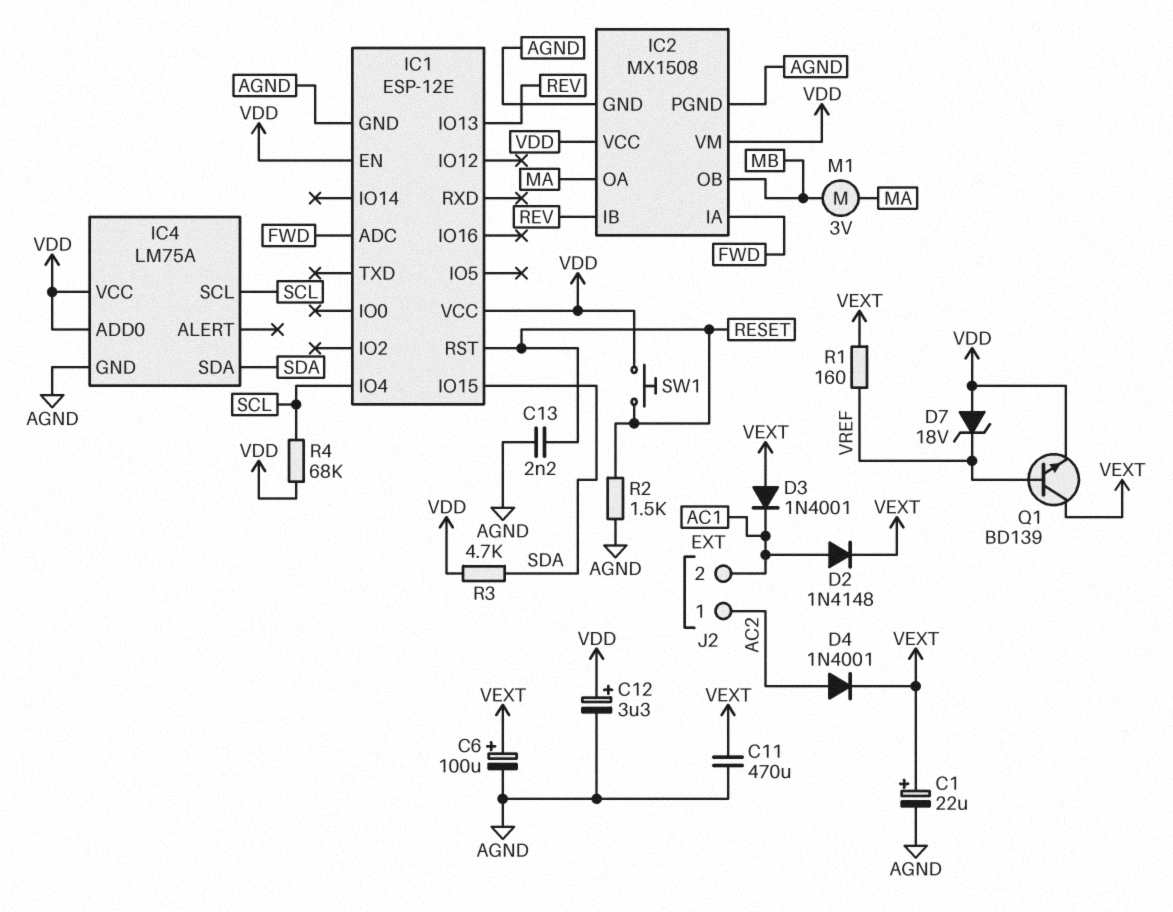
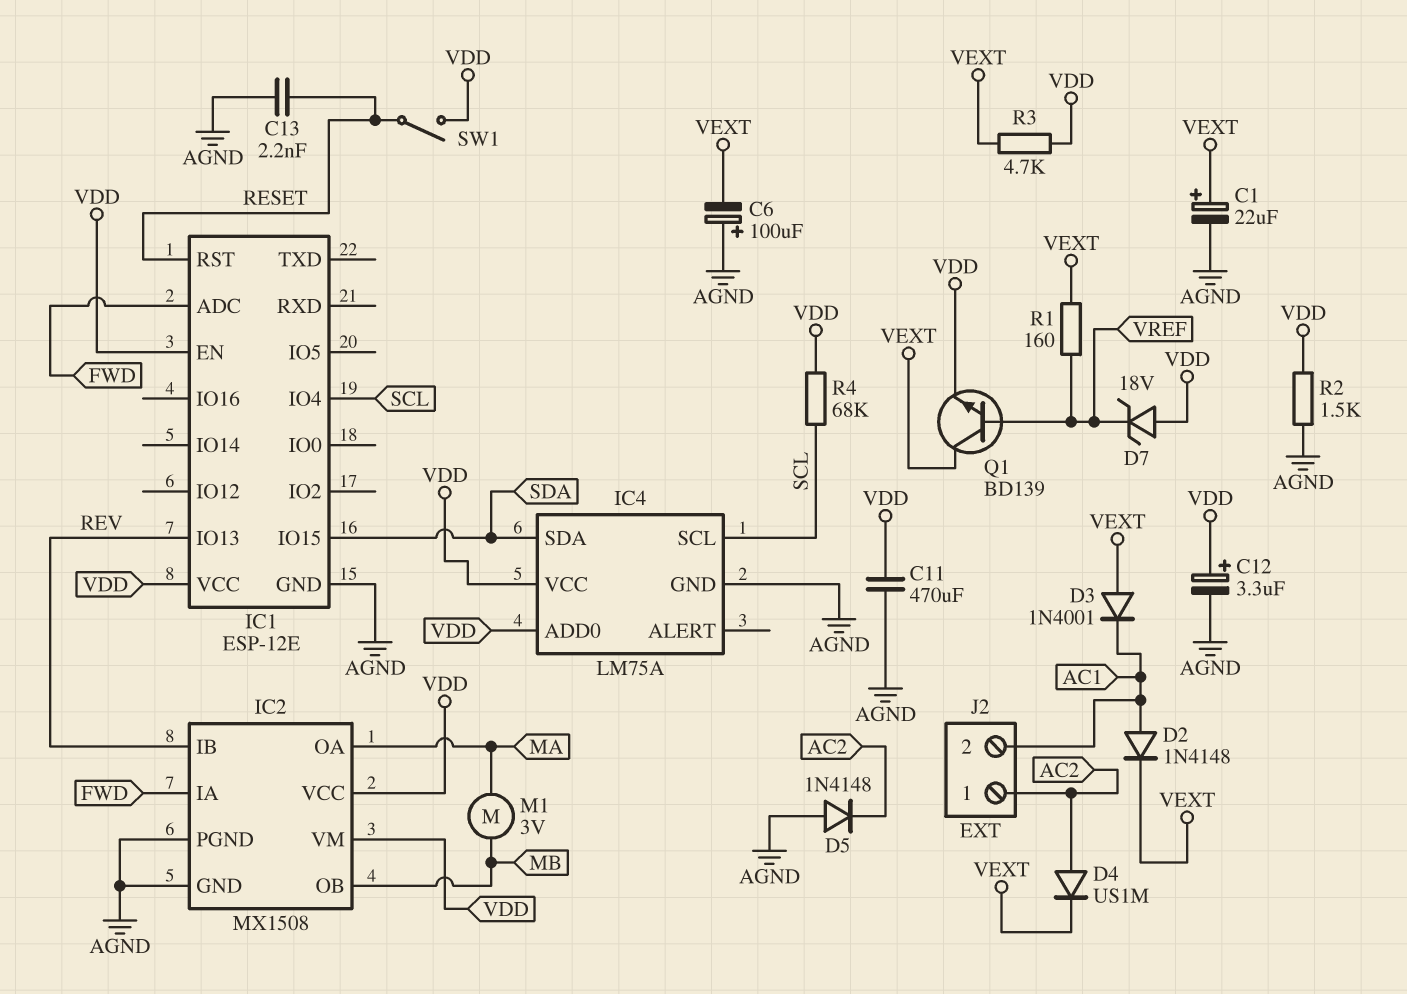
C6: 100uF (plus VEXT, minus AGND) -> 100uF (plus AGND, minus VEXT)
C11: 470uF (AGND, VEXT) -> 470uF (AGND, VDD)
D4: diode 1N4001 (A AC2, K VEXT) -> diode US1M (A AC2, K VEXT)
D5: none -> diode 1N4148 (A AGND, K AC2)
R2: 1.5k (AGND, RESET) -> 1.5k (AGND, VDD)
R3: 4.7k (SDA, VDD) -> 4.7k (VDD, VEXT)
SW1: button (RESET, VDD) -> switch (RESET, VDD)

